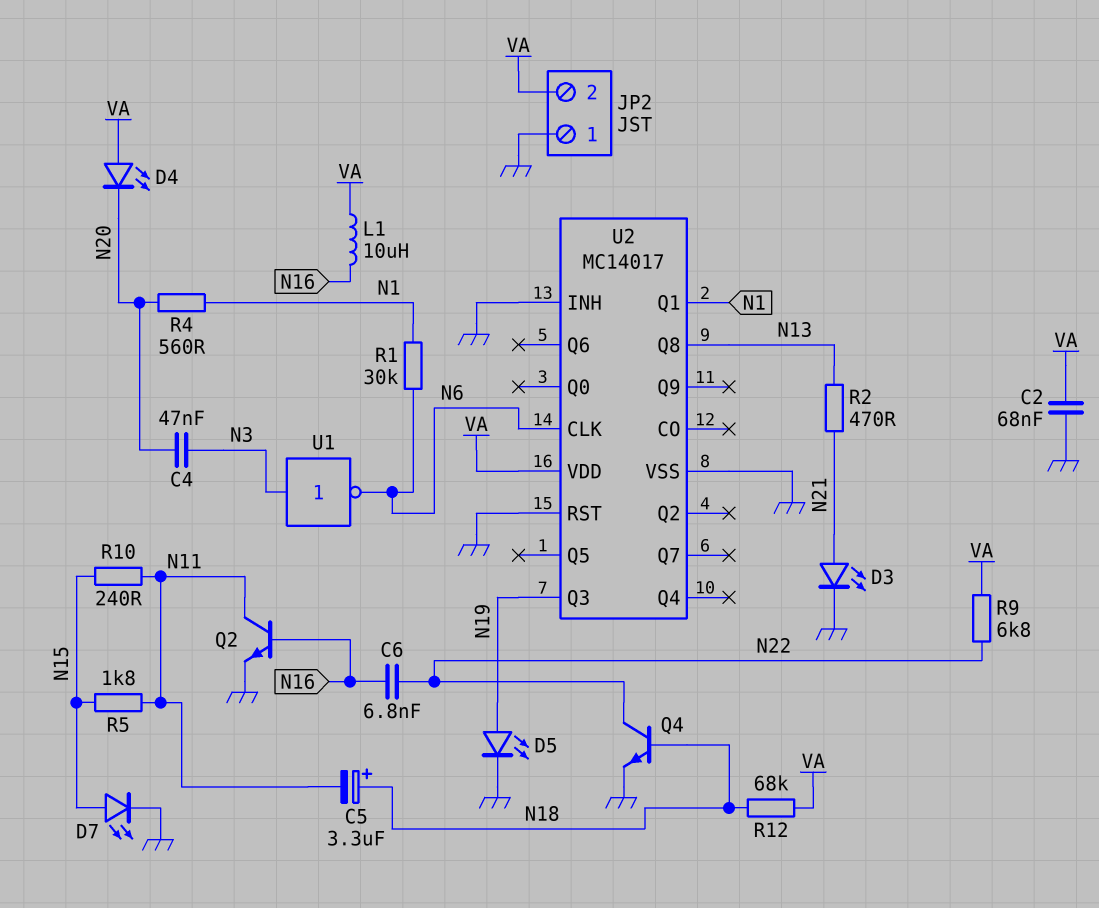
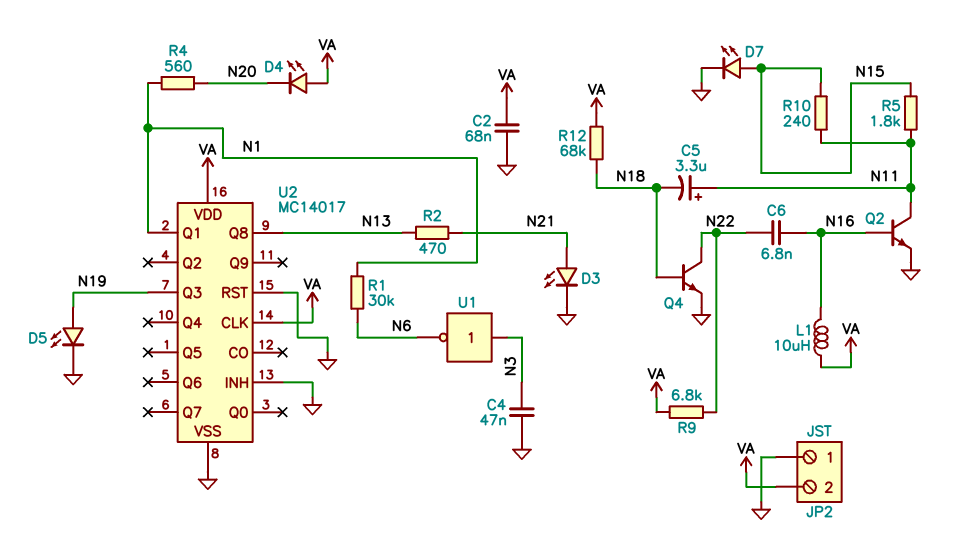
C4: 47nF (N3, N20) -> 47nF (GND, N3)
C5: 3.3uF (plus N18, minus N11) -> 3.3uF (plus N11, minus N18)
U2 pin CLK: N6 -> VA

